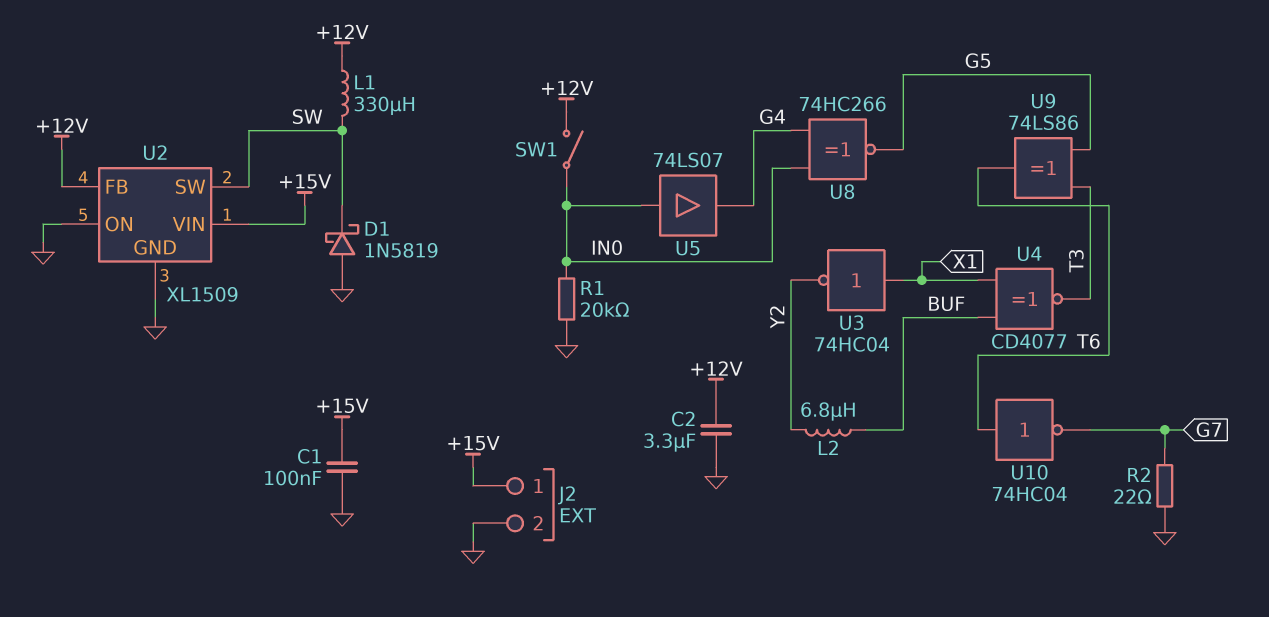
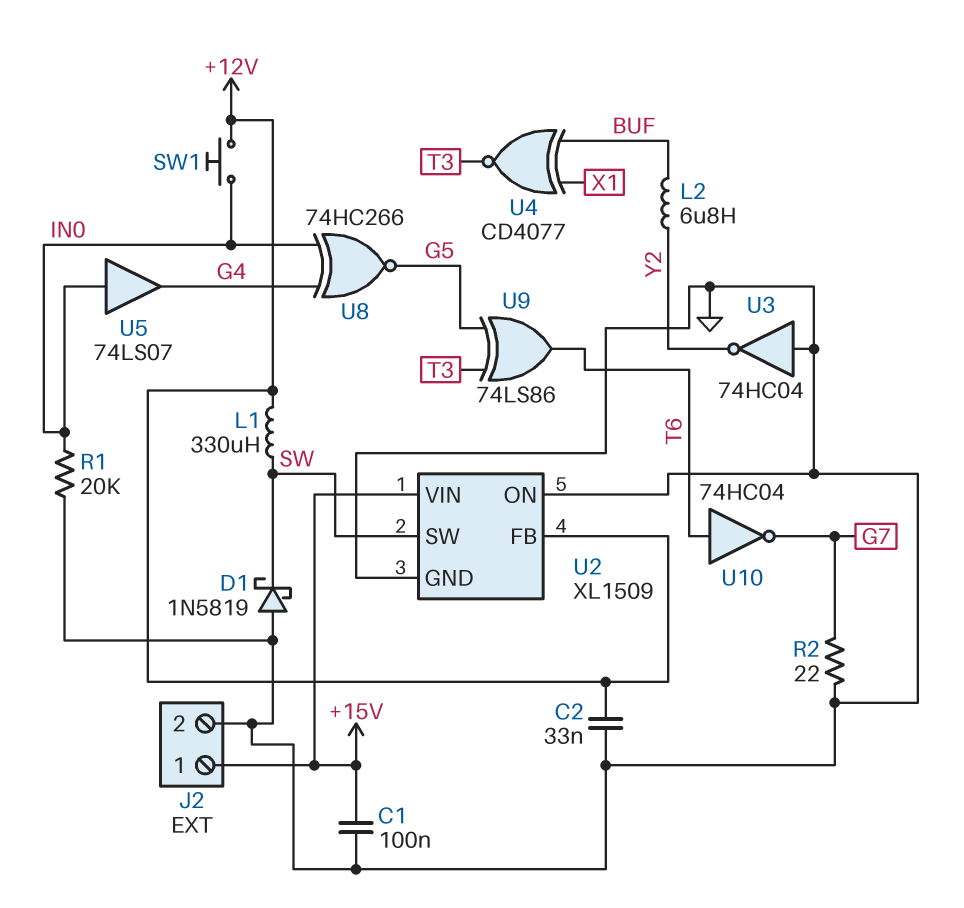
C2: 3.3uF (+12V, GND) -> 33nF (+12V, GND)
SW1: switch (+12V, IN0) -> button (+12V, IN0)
U3: NOT 74HC04 (in X1, out Y2) -> NOT 74HC04 (in GND, out Y2)

